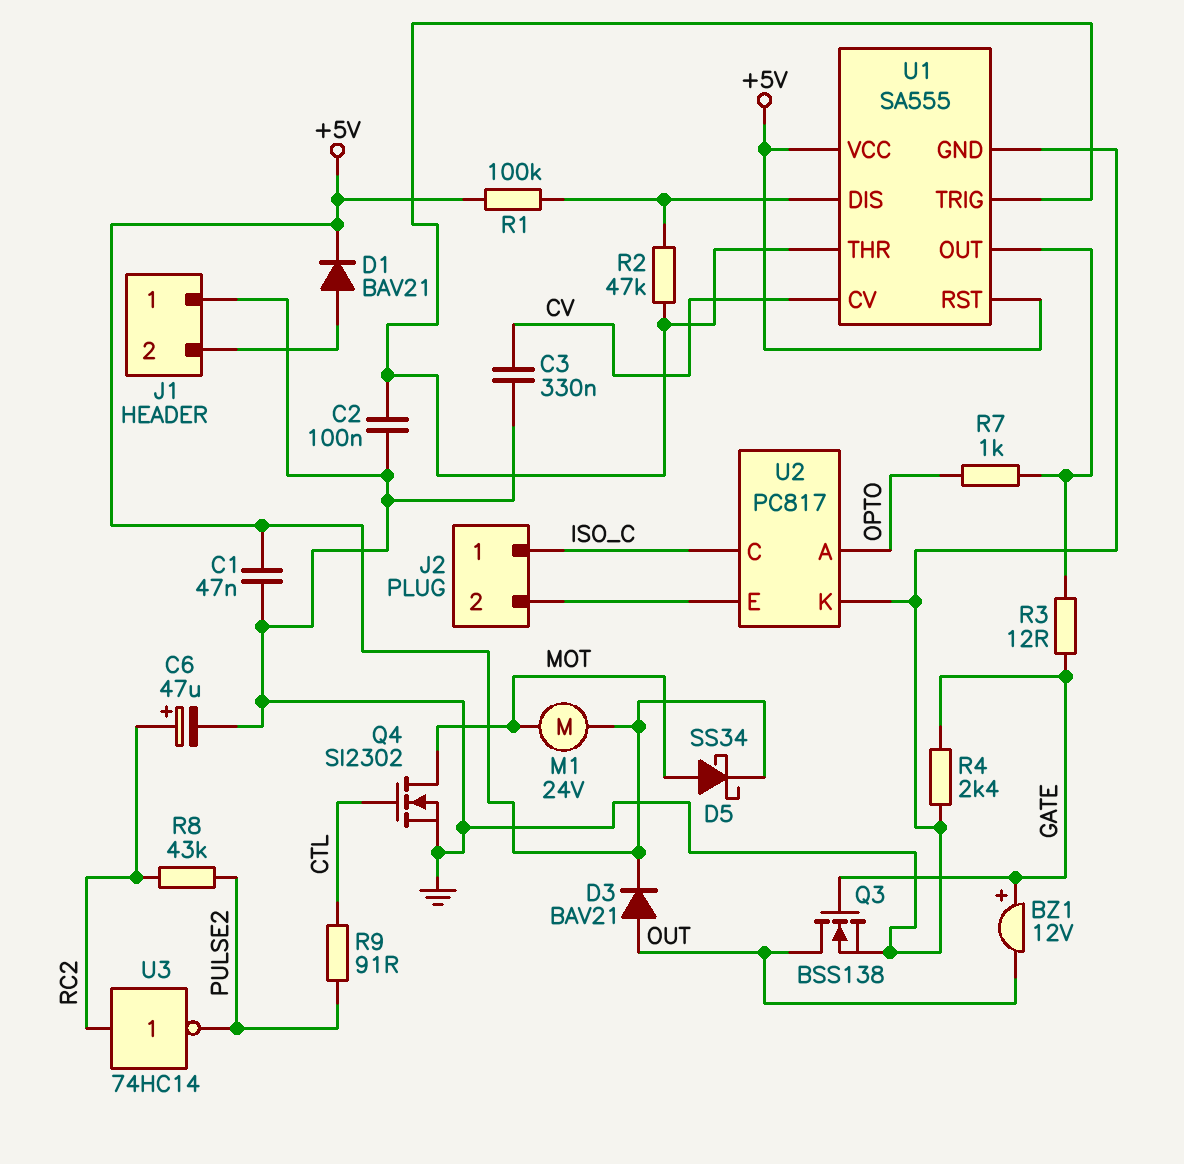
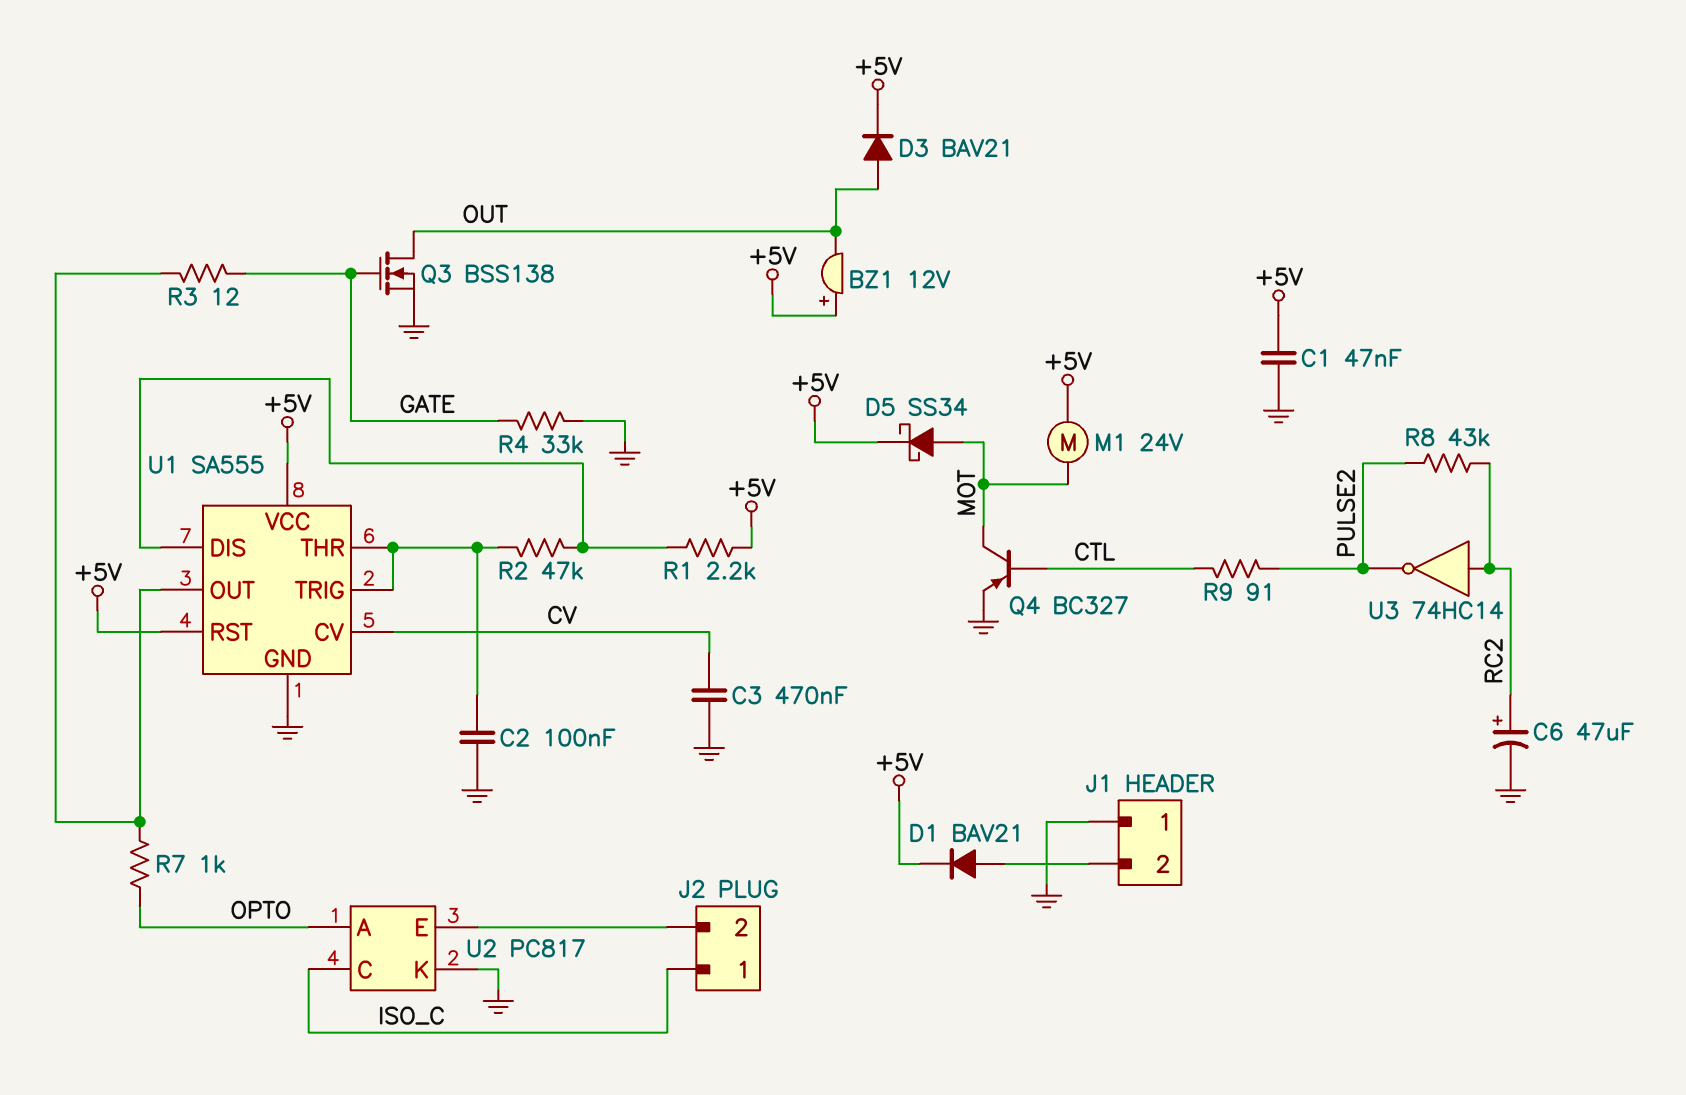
BZ1: buzzer 12V (plus GATE, minus OUT) -> buzzer 12V (plus +5V, minus OUT)
C3: 330nF (CV, GND) -> 470nF (CV, GND)
Q4: NMOS SI2302 (G CTL, D MOT, S GND) -> PNP BC327 (B CTL, C MOT, E GND)
R1: 100k (+5V, U1/DIS) -> 2.2k (+5V, U1/DIS)
R4: 2.4k (GATE, GND) -> 33k (GATE, GND)

